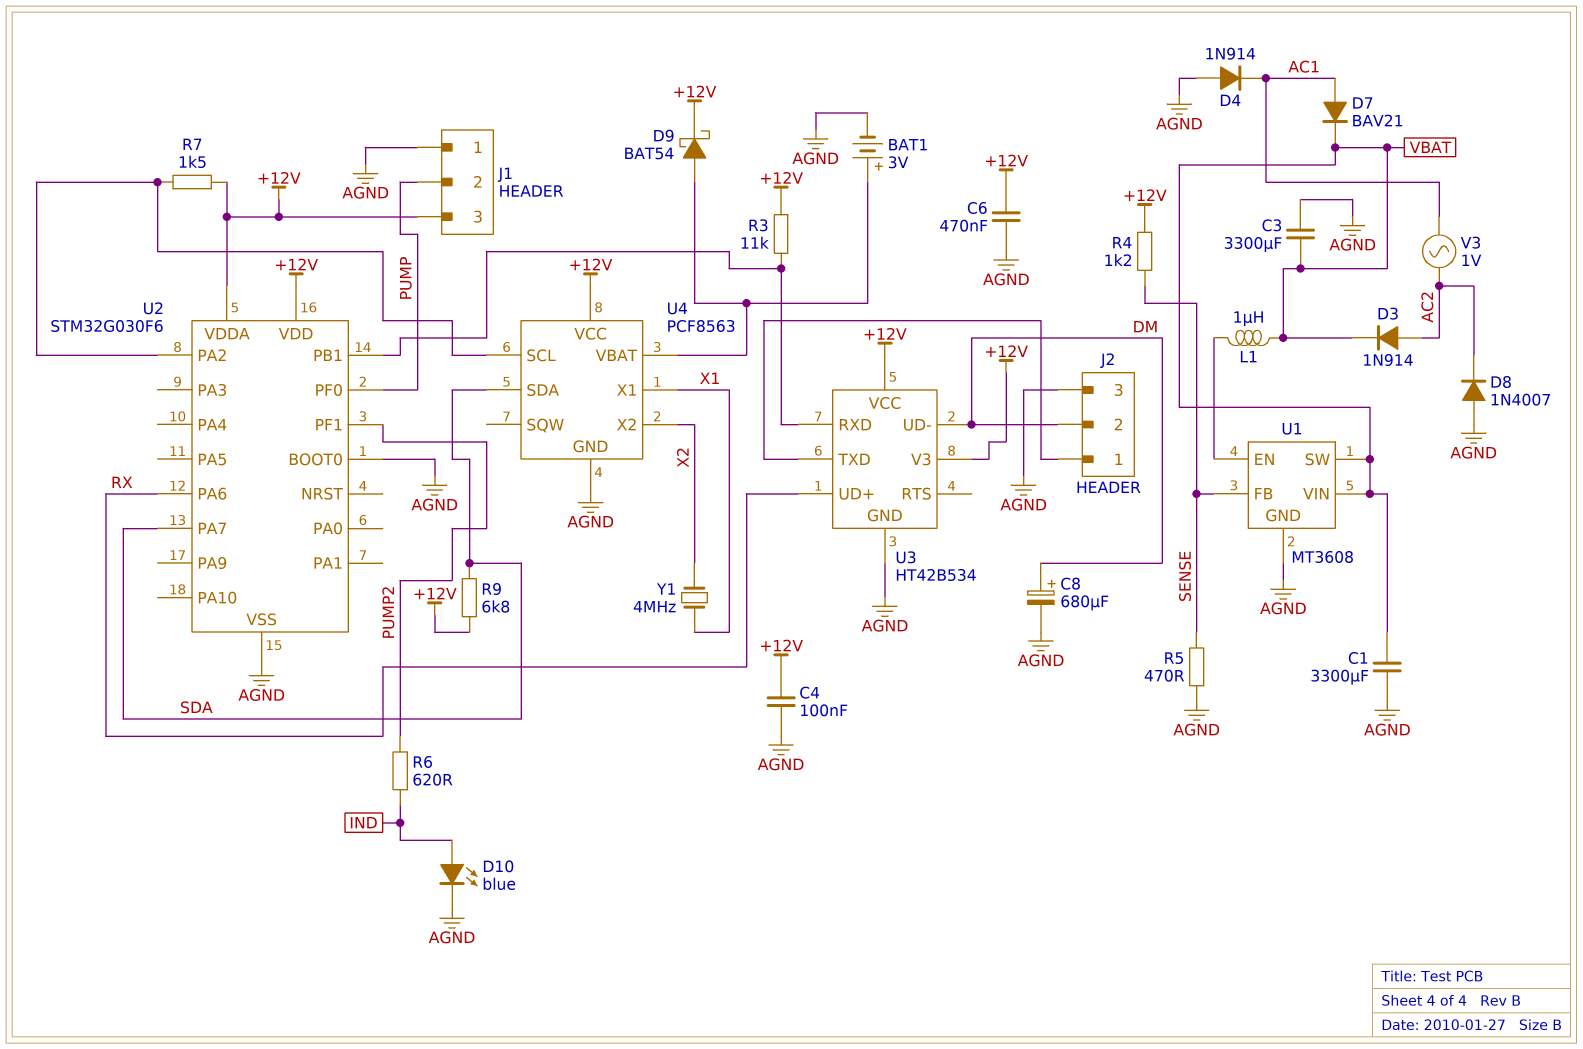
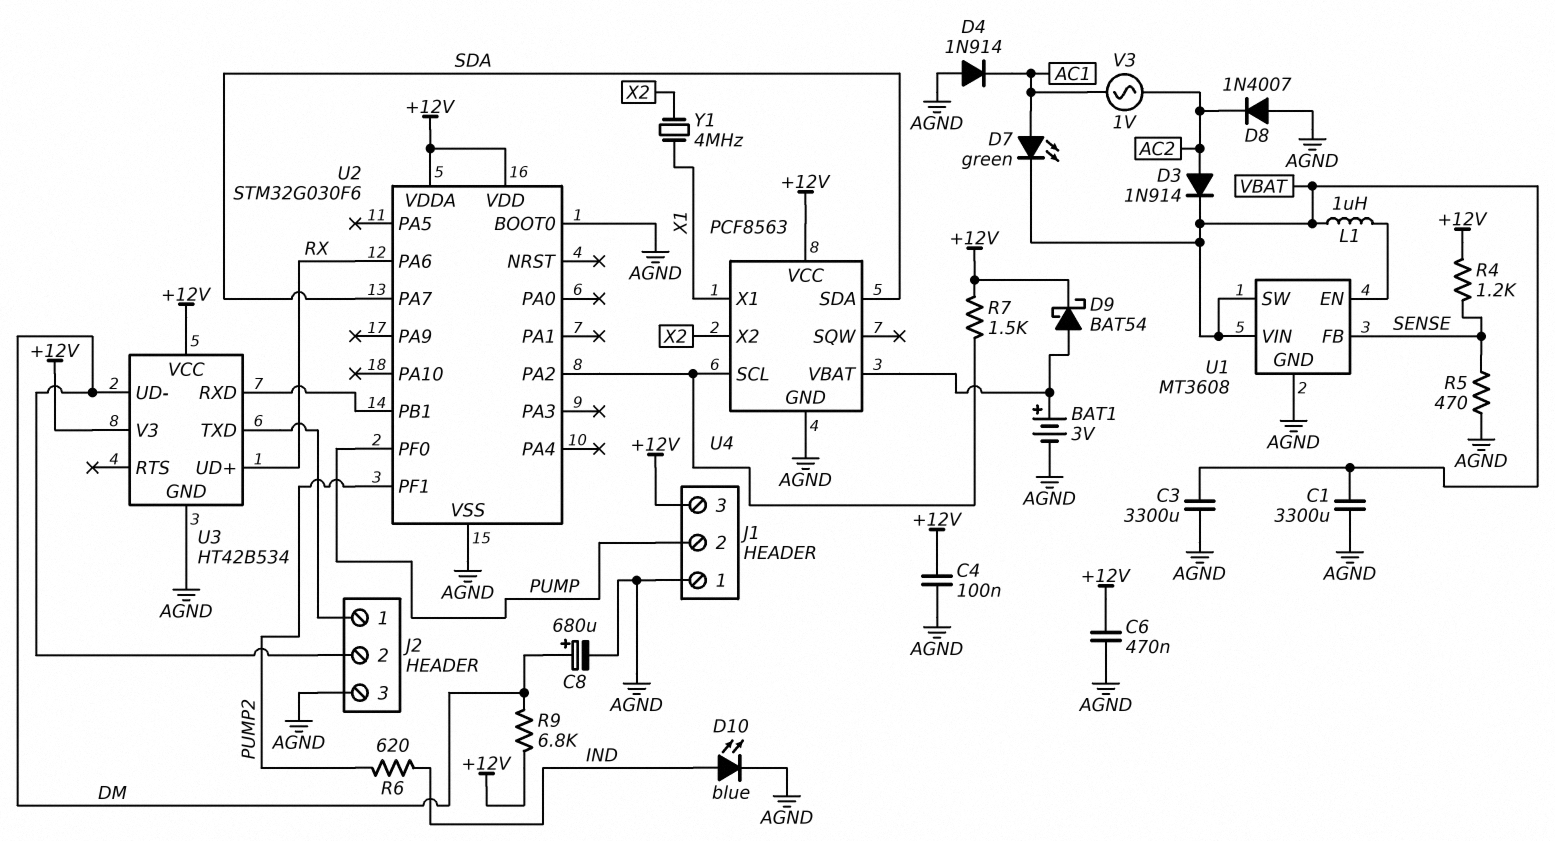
D7: diode BAV21 (A AC1, K VBAT) -> LED green (A AC1, K VBAT)
R3: 11k (+12V, U2/PB1) -> none
R9: 6.8k (+12V, SDA) -> 6.8k (+12V, DM)

